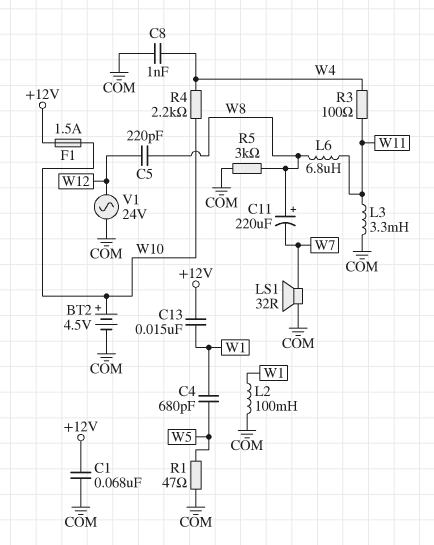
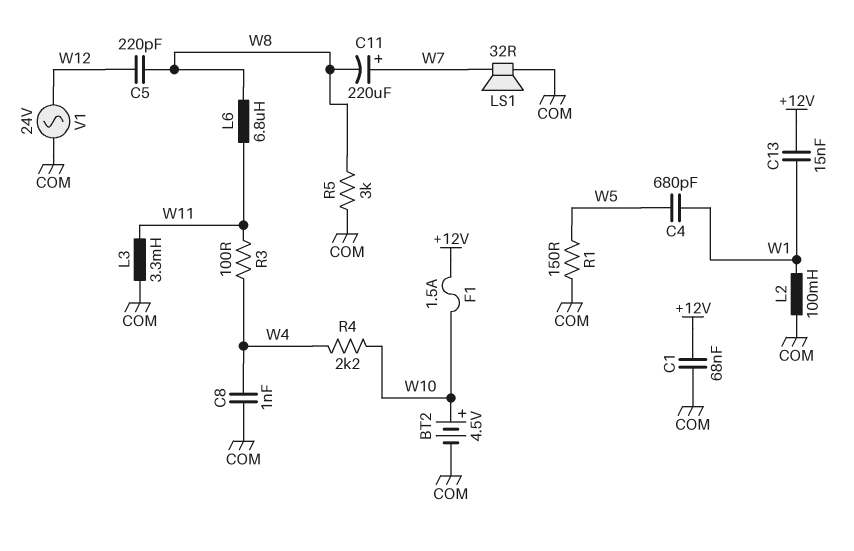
C11: 220uF (plus W8, minus W7) -> 220uF (plus W7, minus W8)
R1: 47 (COM, W5) -> 150 (COM, W5)

